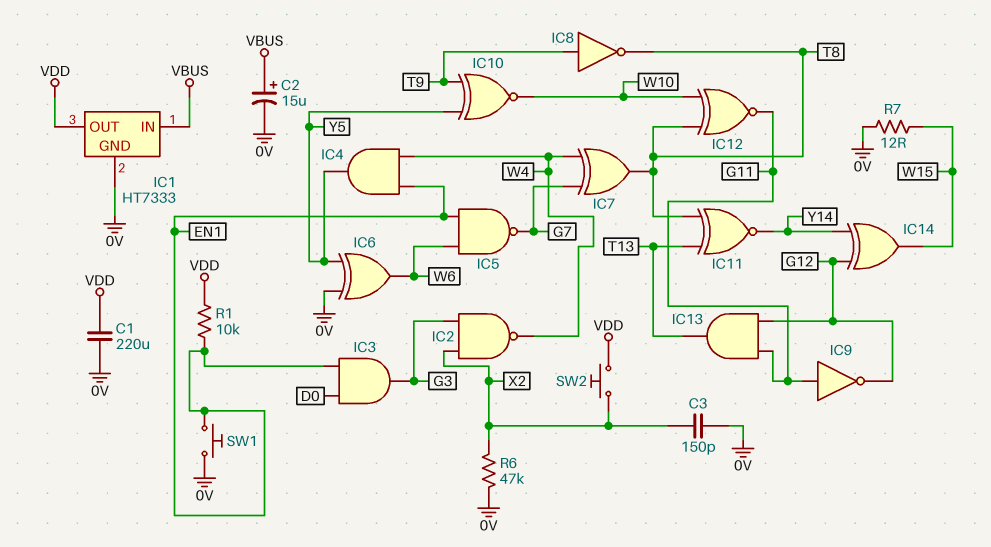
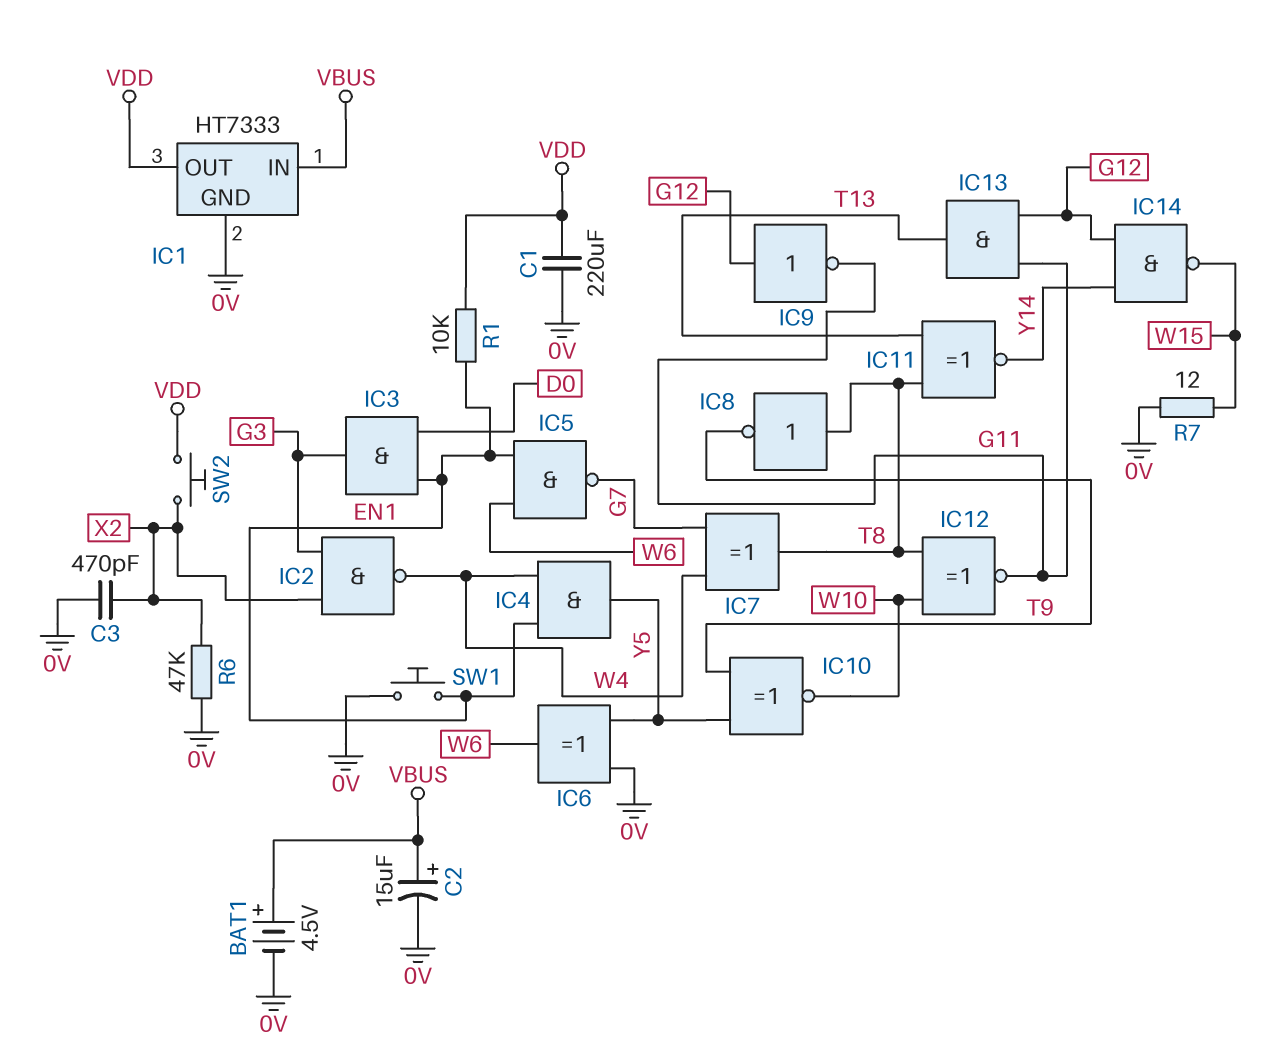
BAT1: none -> 4.5V (plus VBUS, minus 0V)
C3: 150pF (0V, X2) -> 470pF (0V, X2)
IC8: NOT (in T9, out T8) -> NOT (in T8, out T9)
IC9: NOT (in G11, out G12) -> NOT (in G12, out G11)
IC14: XOR (in G12, in Y14, out W15) -> NAND (in G12, in Y14, out W15)

